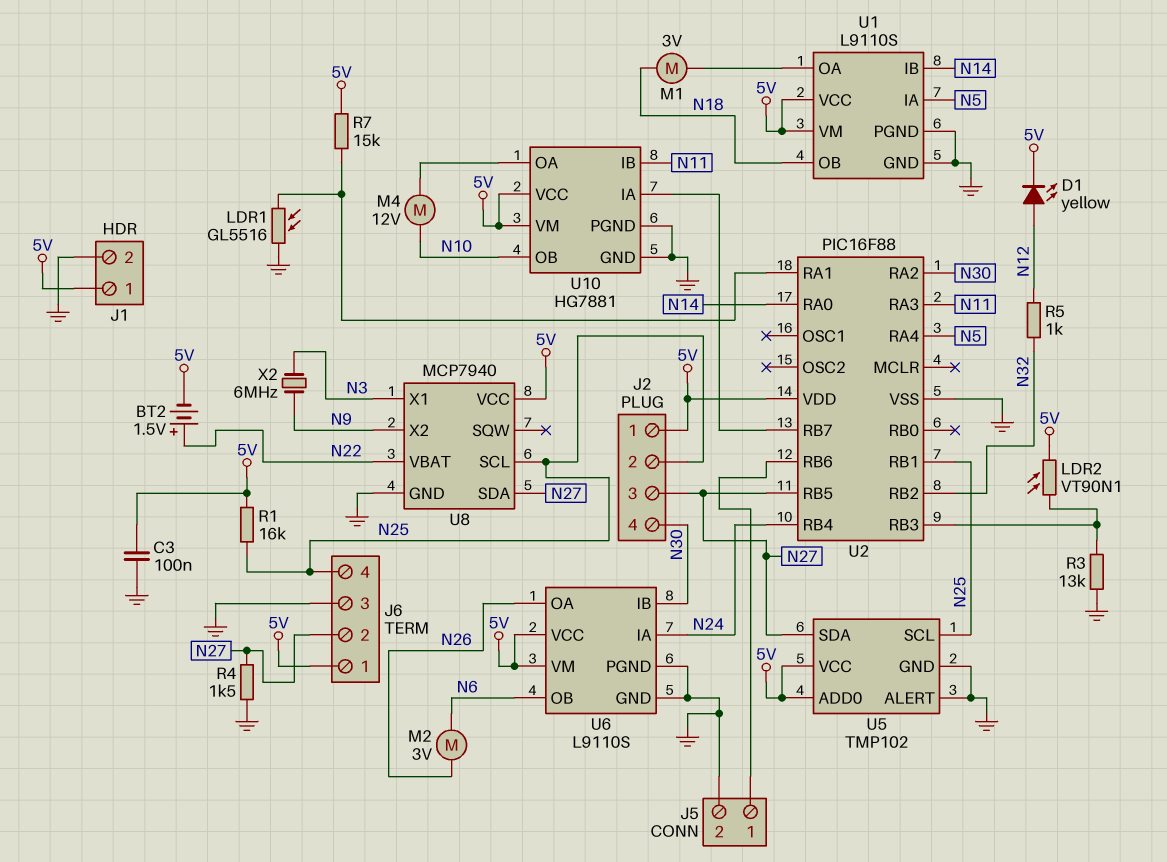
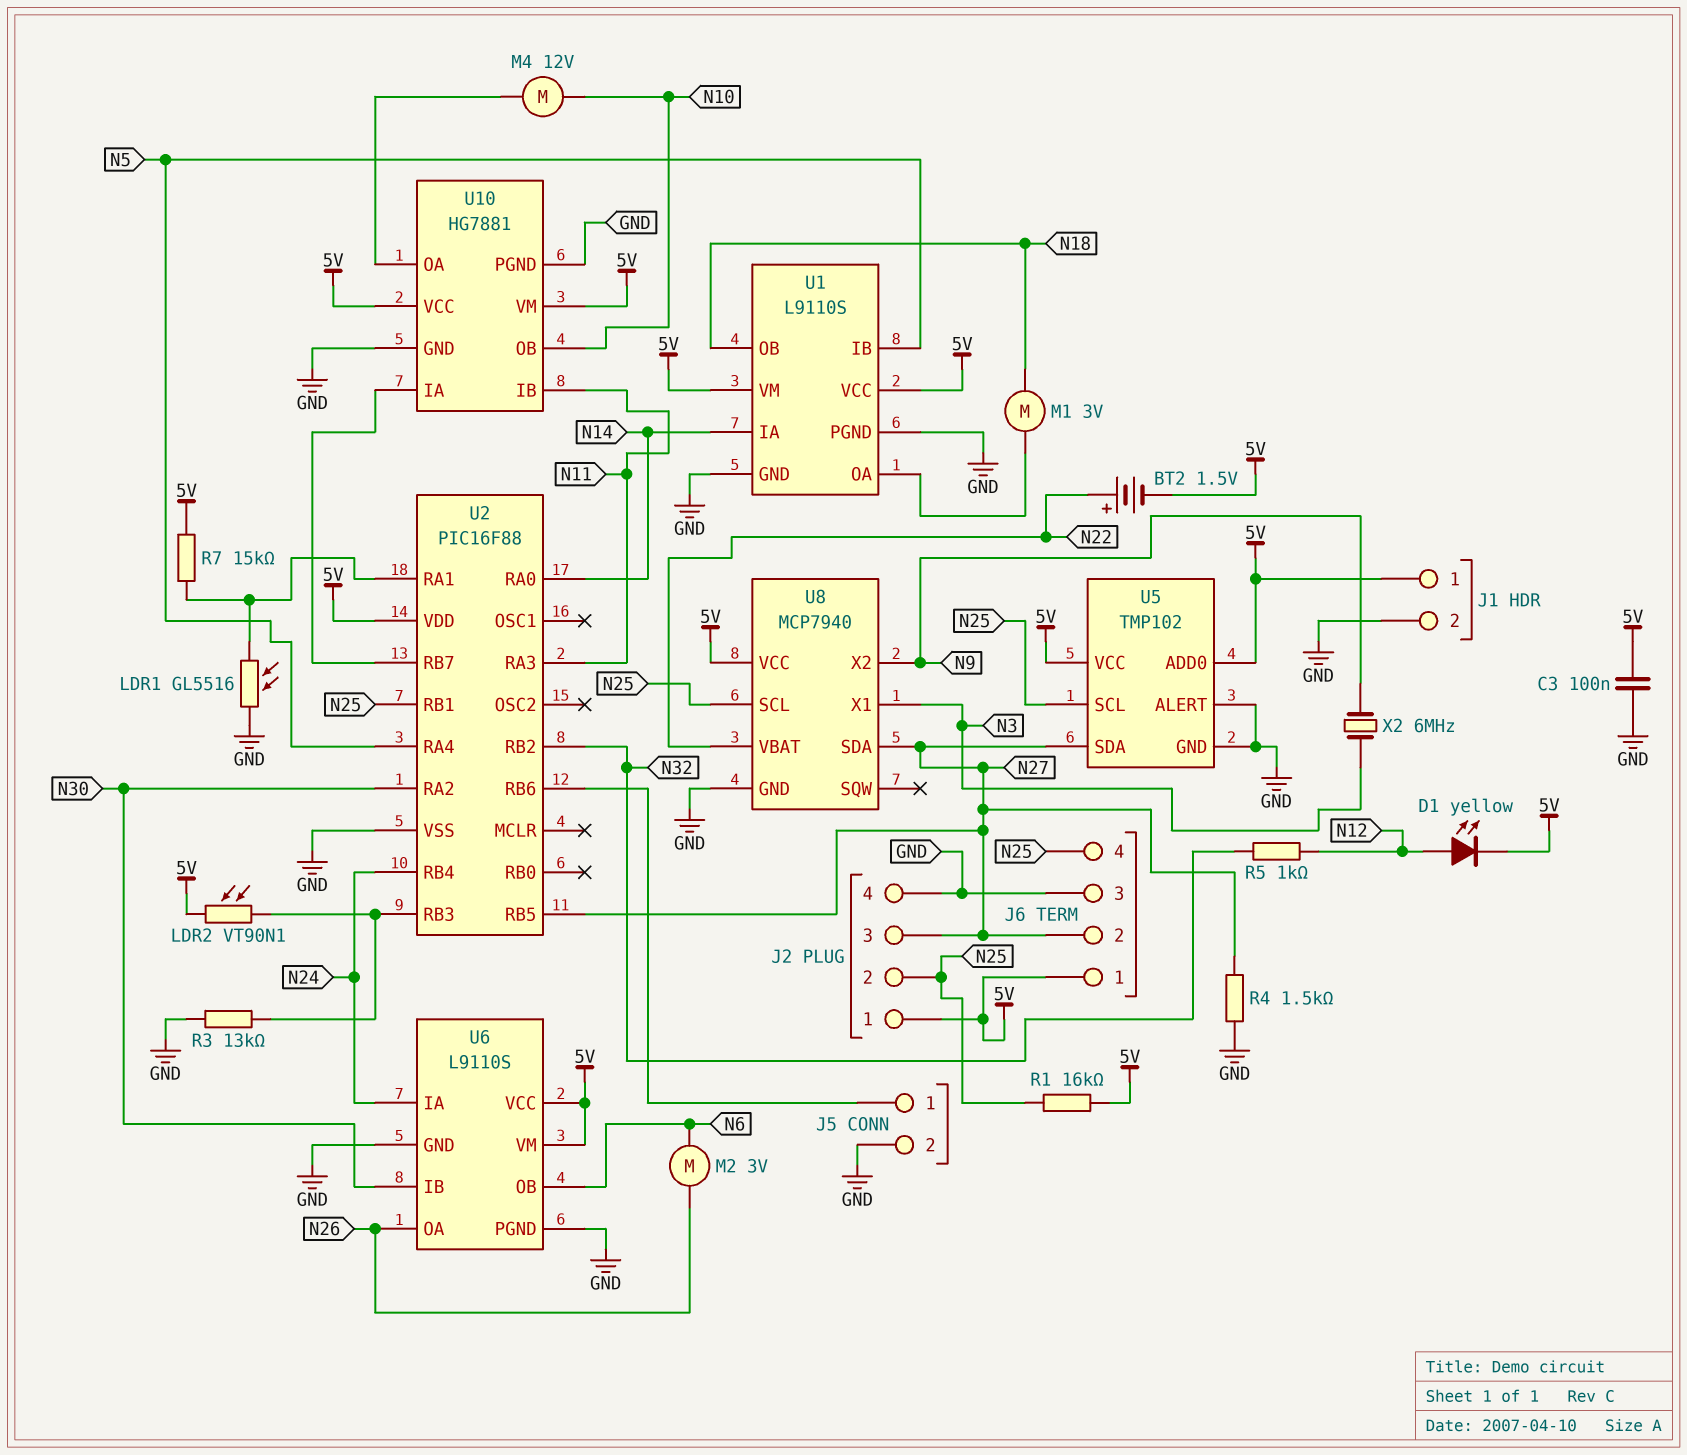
J2 pin 4: N30 -> GND
U1 pin IA: N5 -> N14
U1 pin IB: N14 -> N5

